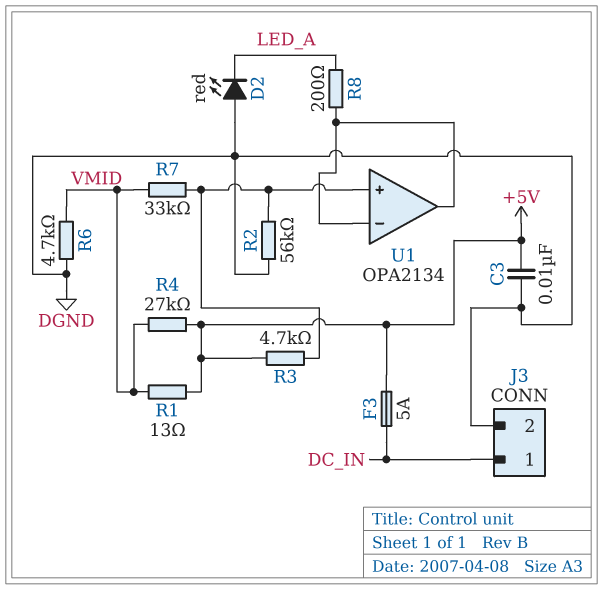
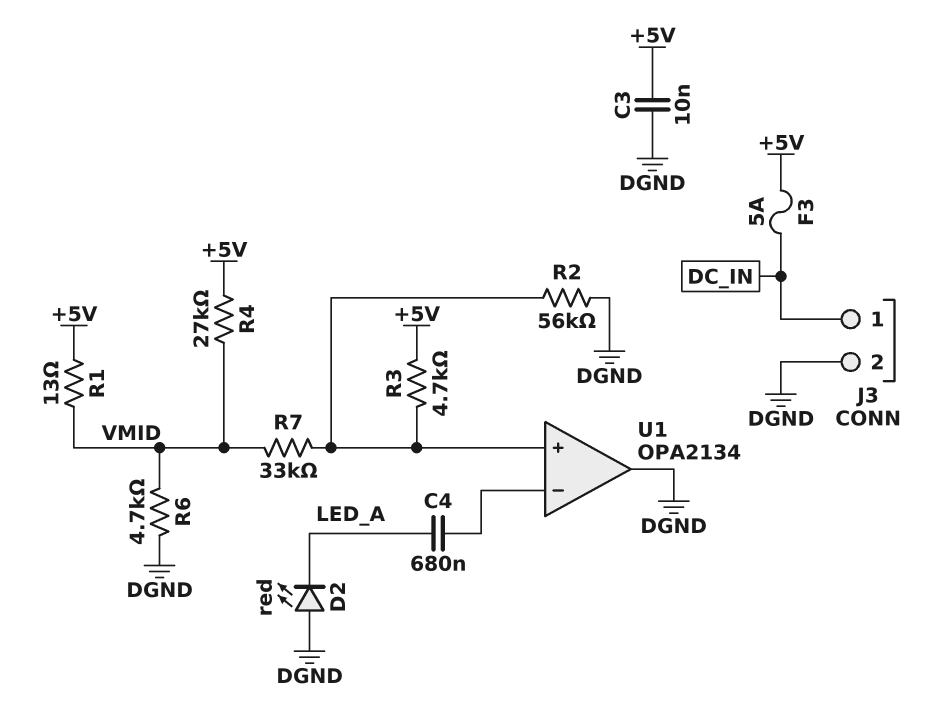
C4: none -> 680nF (LED_A, U1/in-)
R8: 200 (LED_A, U1/in-) -> none
U1 pin out: U1/in- -> DGND

